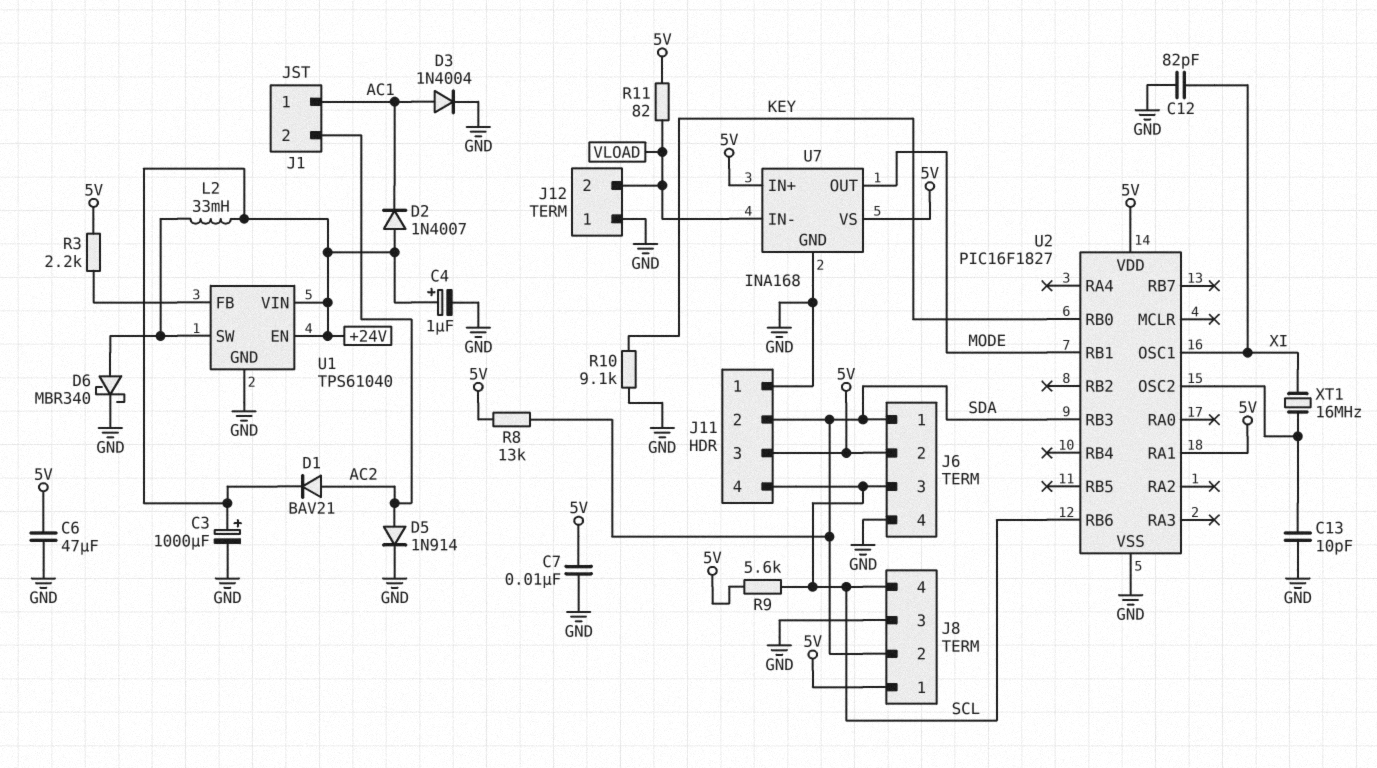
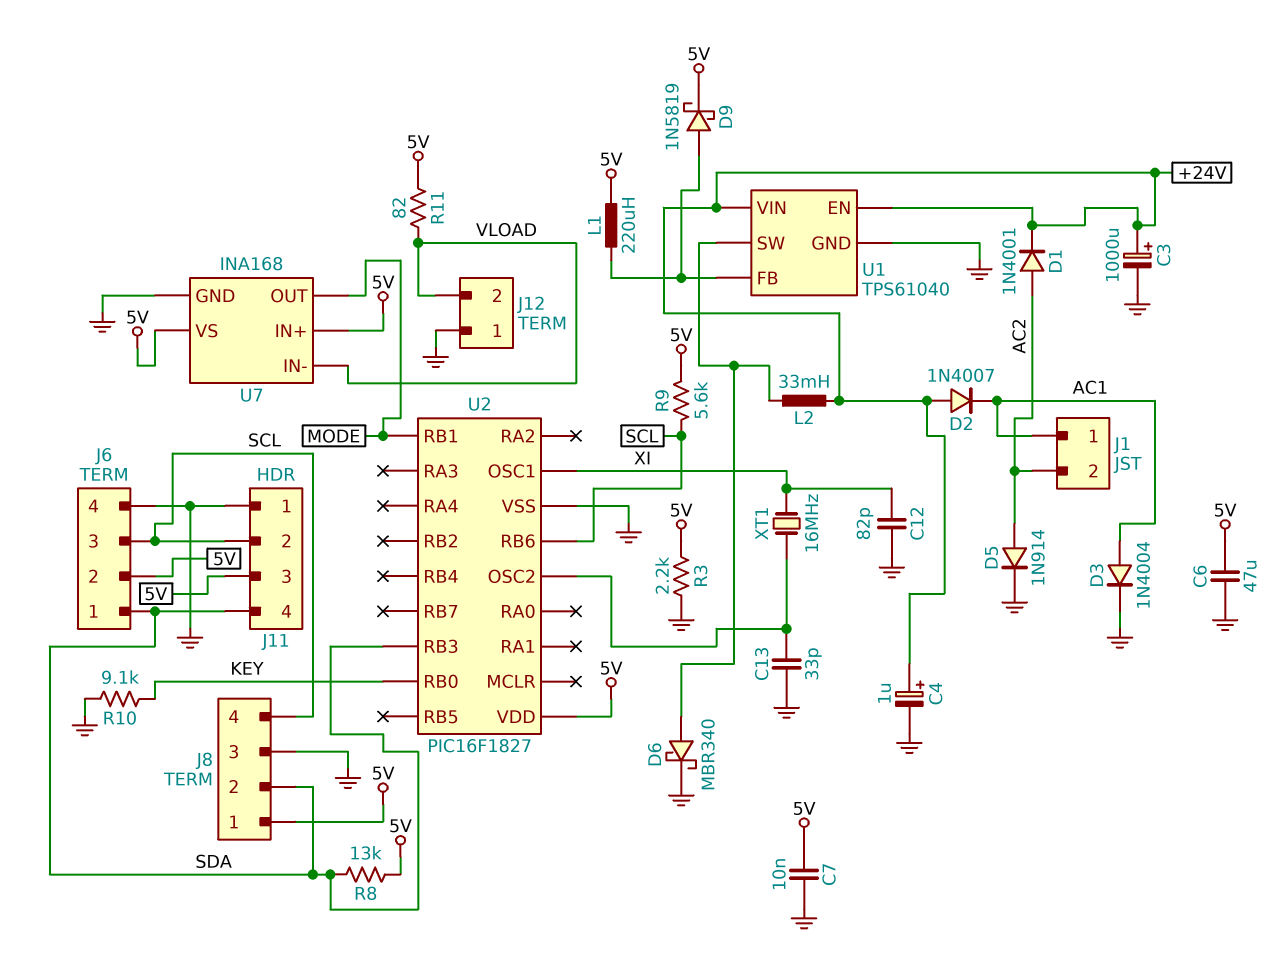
C13: 10pF (GND, U2/OSC2) -> 33pF (GND, U2/OSC2)
D1: diode BAV21 (A AC2, K +24V) -> diode 1N4001 (A AC2, K +24V)
D9: none -> schottky 1N5819 (A U1/FB, K 5V)
J11 pin 2: SDA -> SCL
J11 pin 4: SCL -> SDA
L1: none -> 220uH (5V, U1/FB)
R3: 2.2k (5V, U1/FB) -> 2.2k (5V, GND)
U2 pin RA1: 5V -> none

